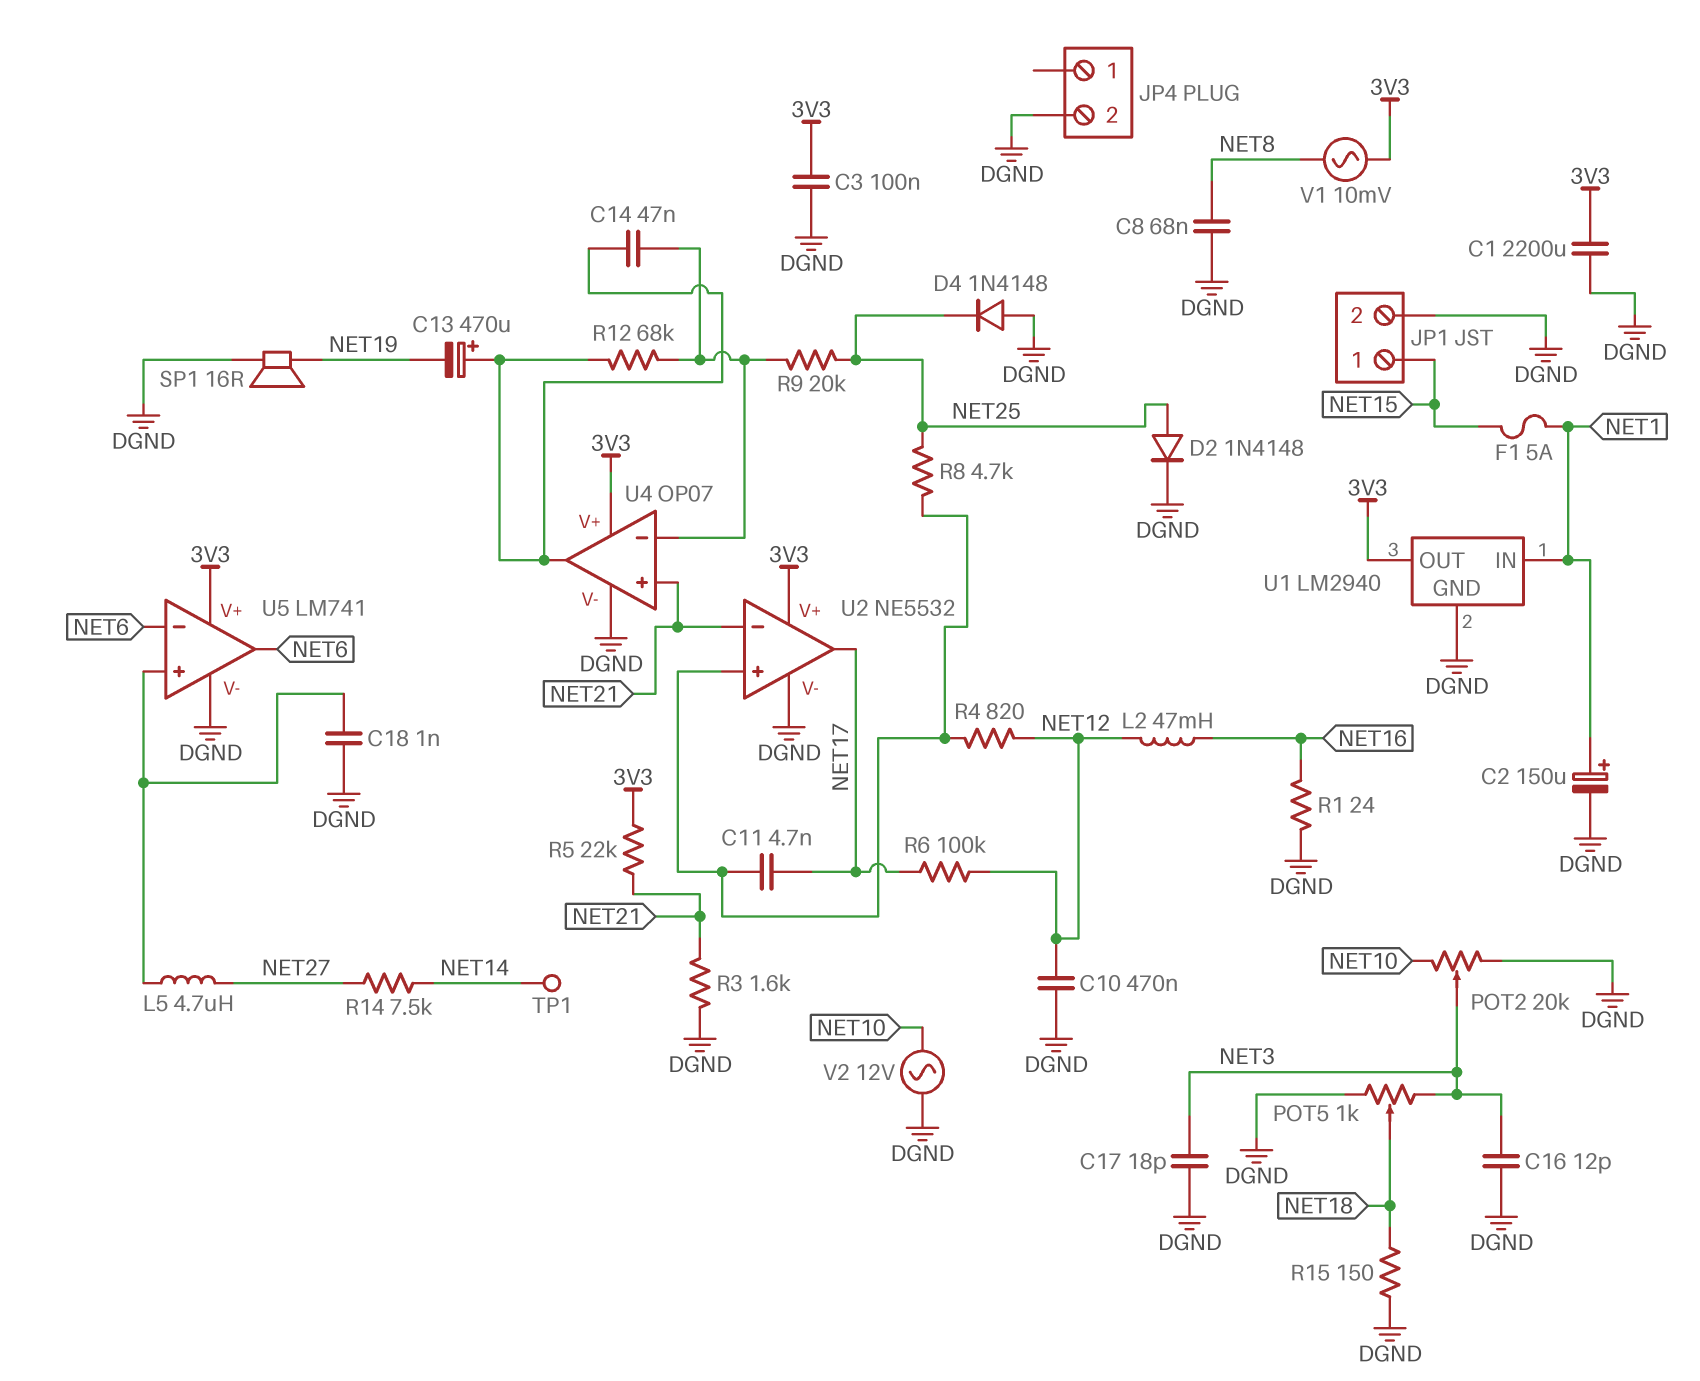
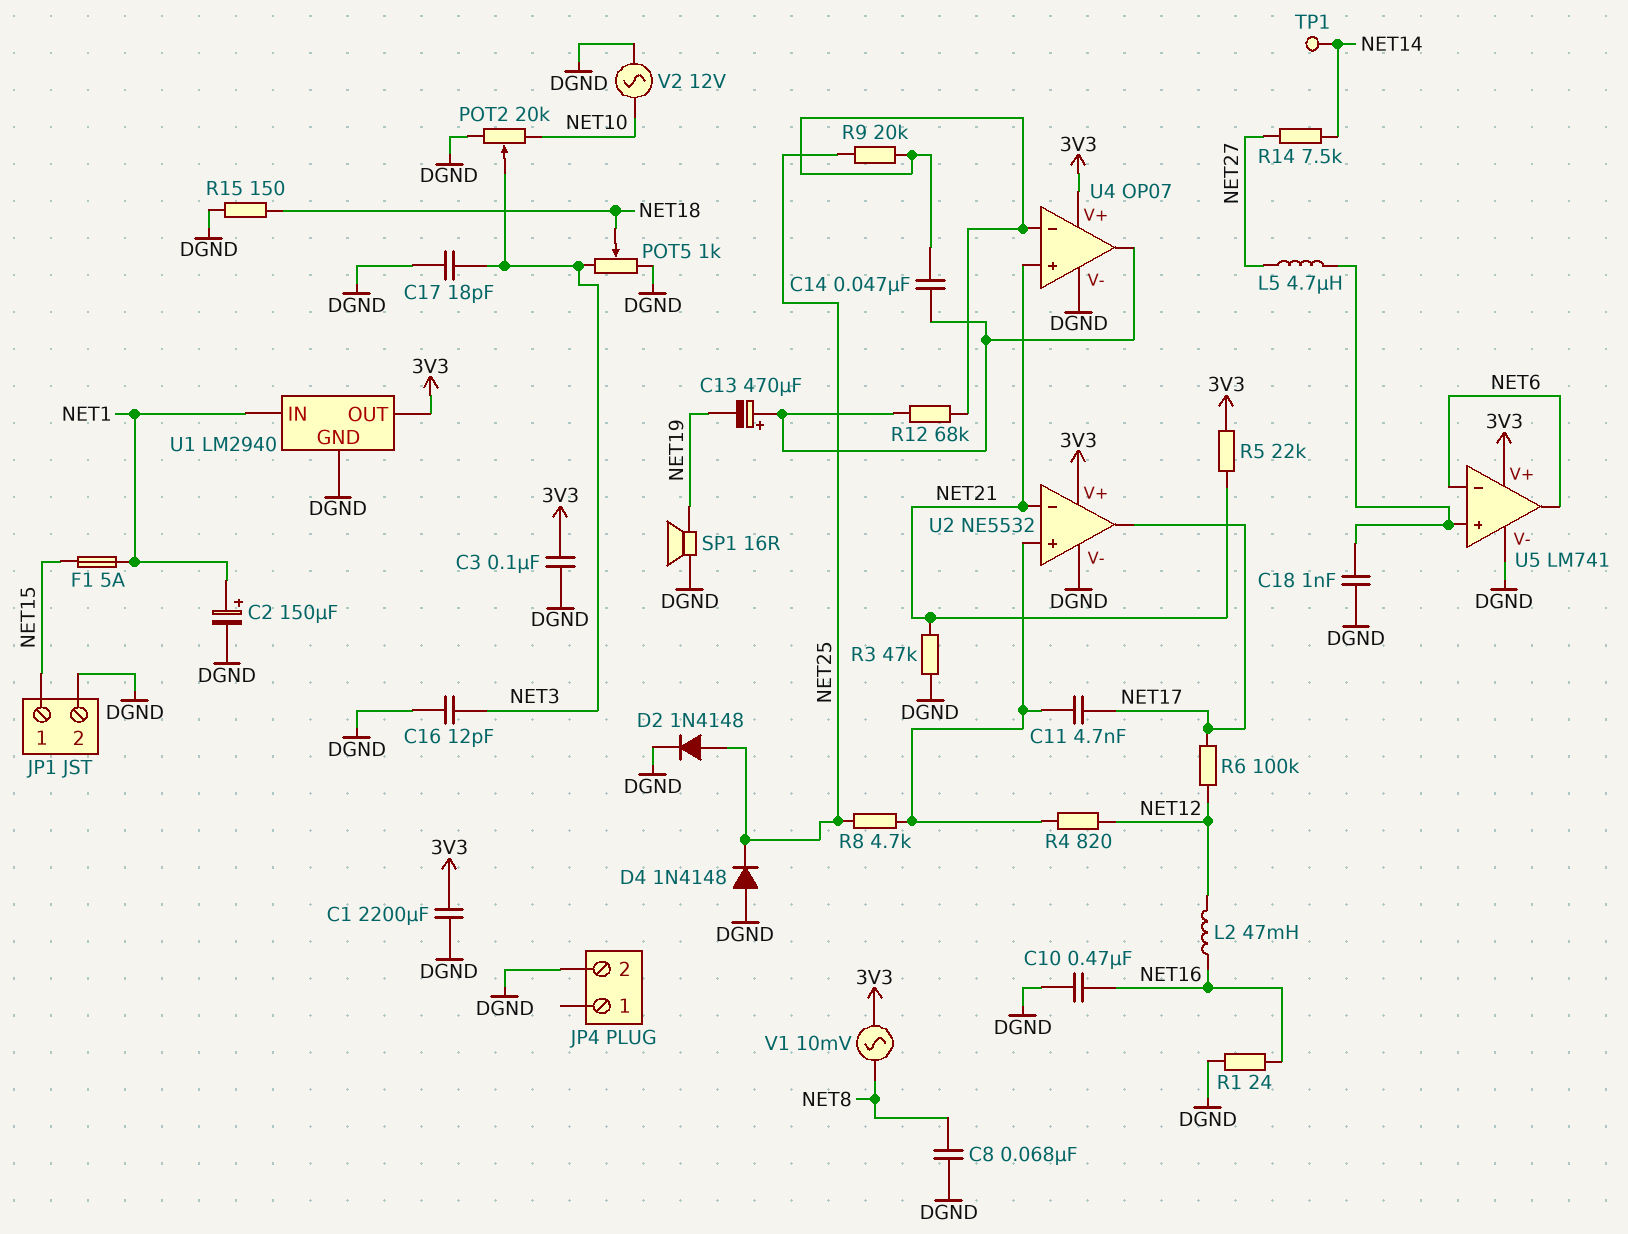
C10: 470nF (DGND, NET12) -> 470nF (DGND, NET16)
R3: 1.6k (DGND, NET21) -> 47k (DGND, NET21)

